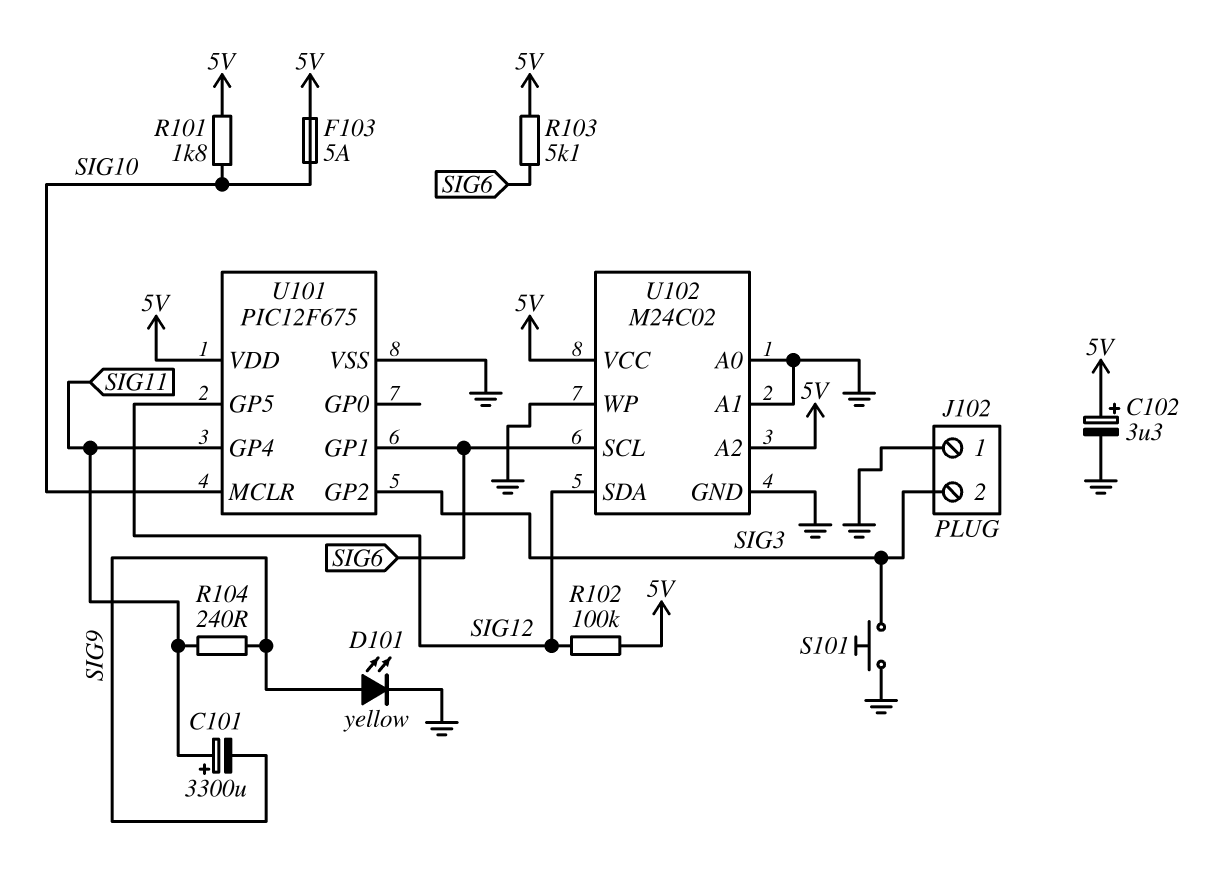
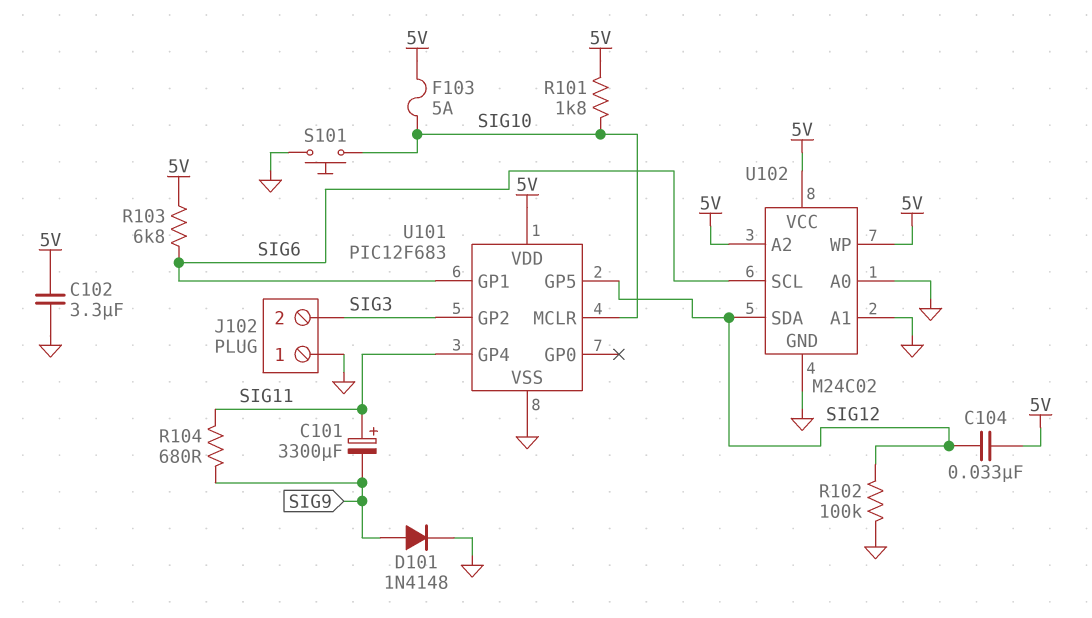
C102: 3.3uF (plus 5V, minus GND) -> 3.3uF (5V, GND)
C104: none -> 33nF (5V, SIG12)
D101: LED yellow (A SIG9, K GND) -> diode 1N4148 (A SIG9, K GND)
R102: 100k (5V, SIG12) -> 100k (GND, SIG12)
R103: 5.1k (5V, SIG6) -> 6.8k (5V, SIG6)
R104: 240 (SIG9, SIG11) -> 680 (SIG9, SIG11)
S101: button (GND, SIG3) -> button (GND, SIG10)
U101: PIC12F675 -> PIC12F683
U102 pin WP: GND -> 5V

